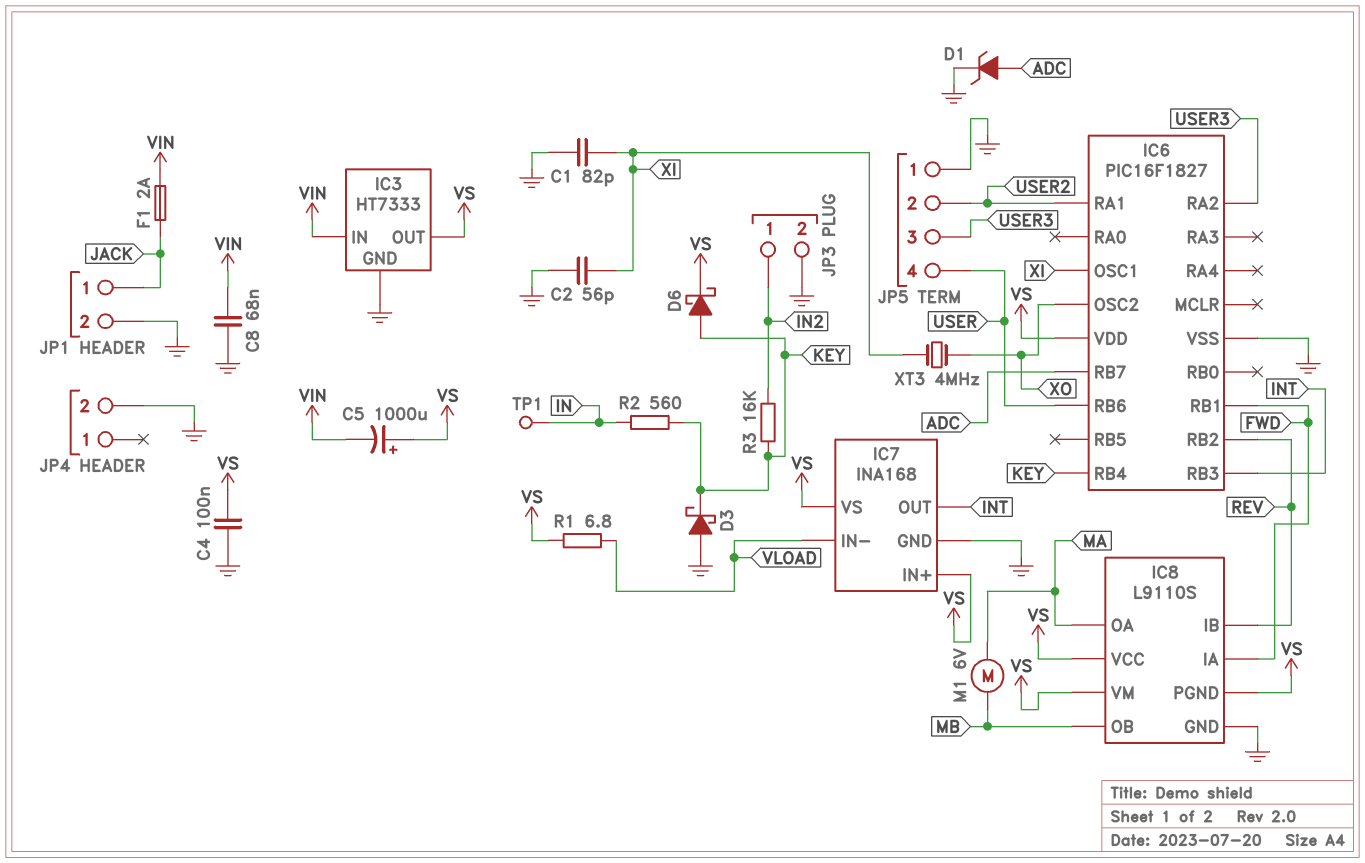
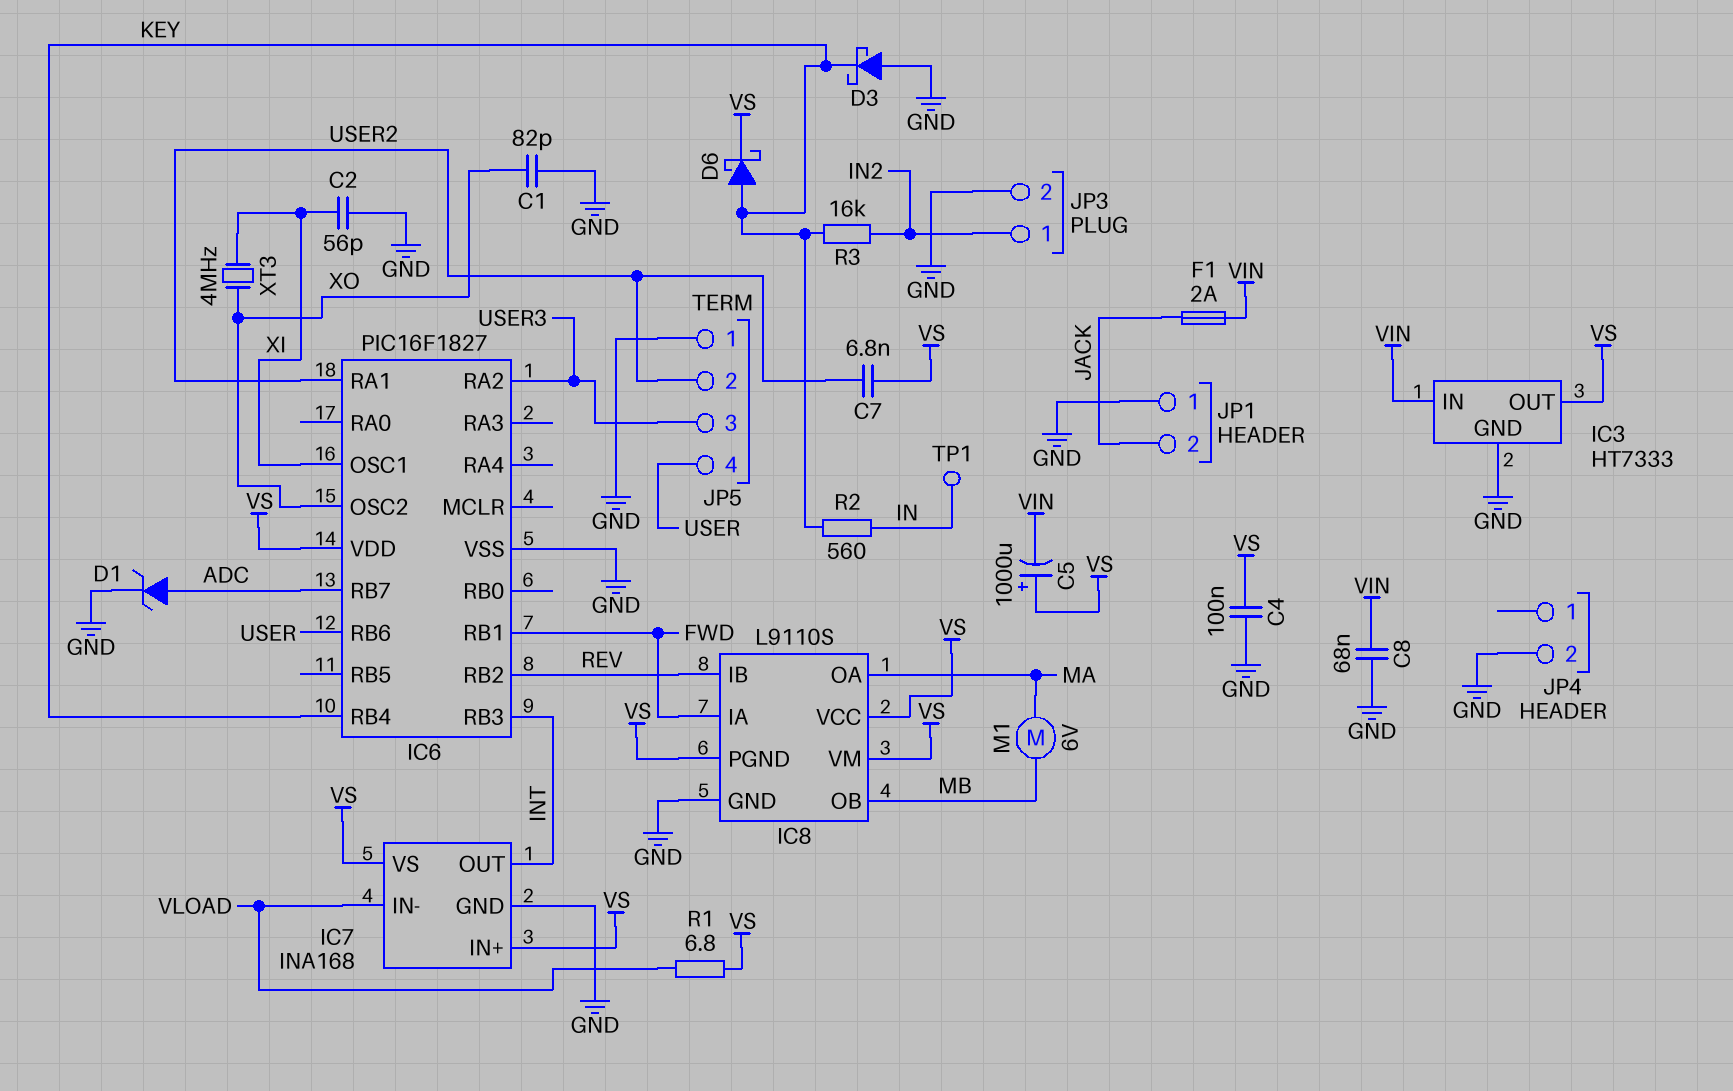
C1: 82pF (GND, XI) -> 82pF (GND, XO)
C7: none -> 6.8nF (USER2, VS)
JP1 pin 1: JACK -> GND
JP1 pin 2: GND -> JACK

